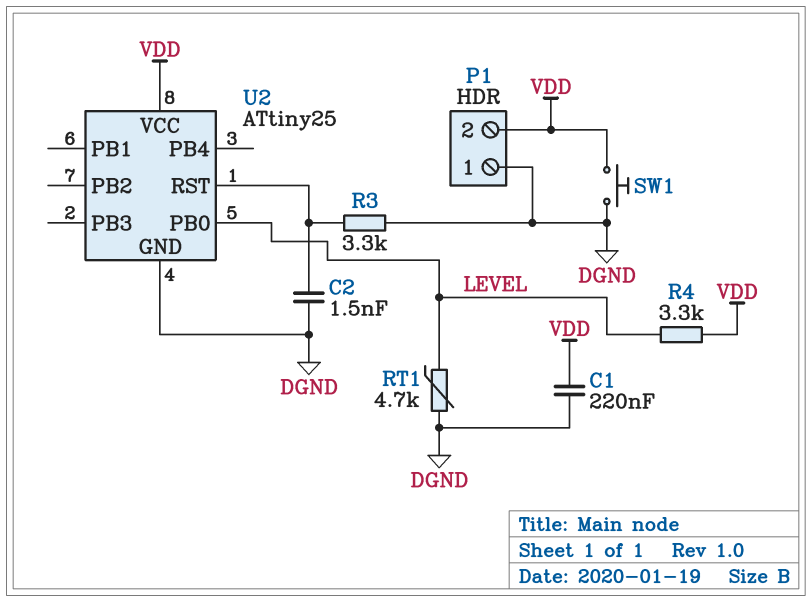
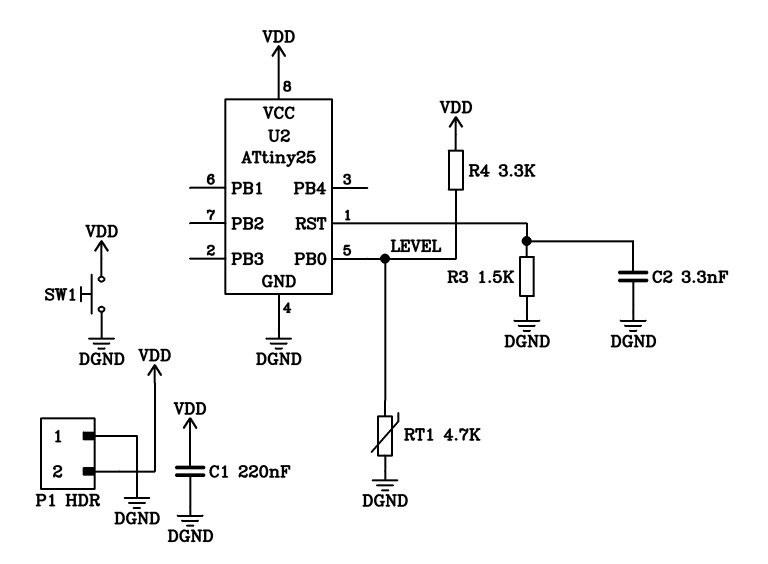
C2: 1.5nF (DGND, U2/RST) -> 3.3nF (DGND, U2/RST)
R3: 3.3k (DGND, U2/RST) -> 1.5k (DGND, U2/RST)

